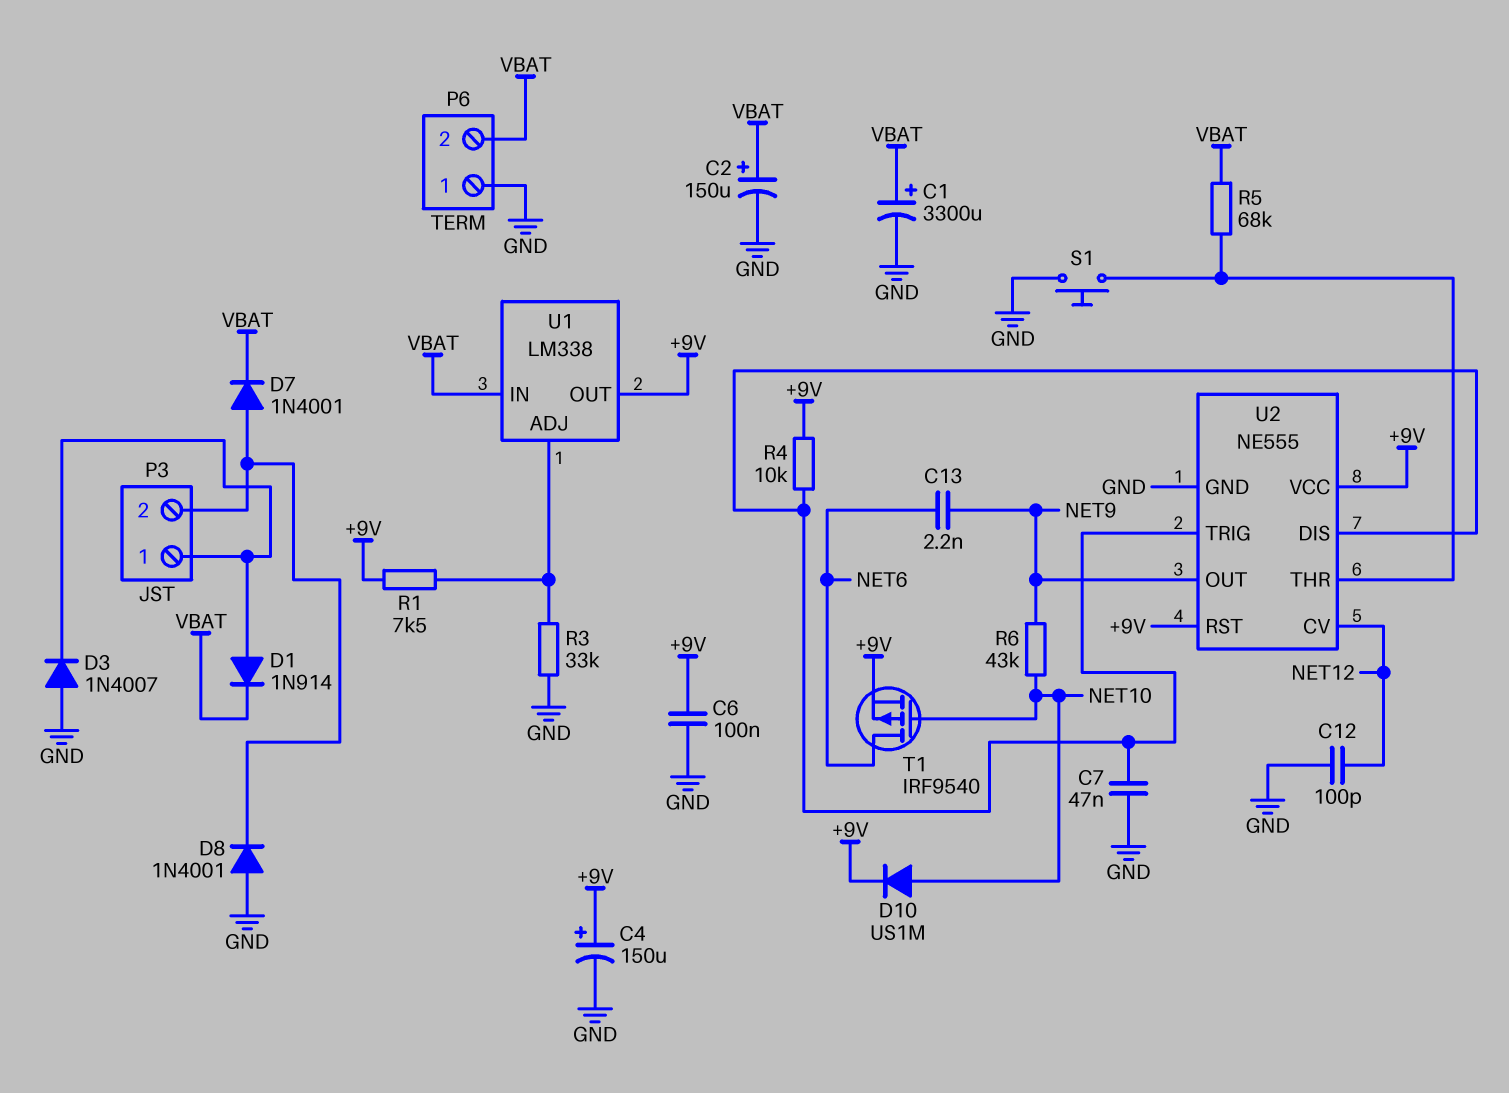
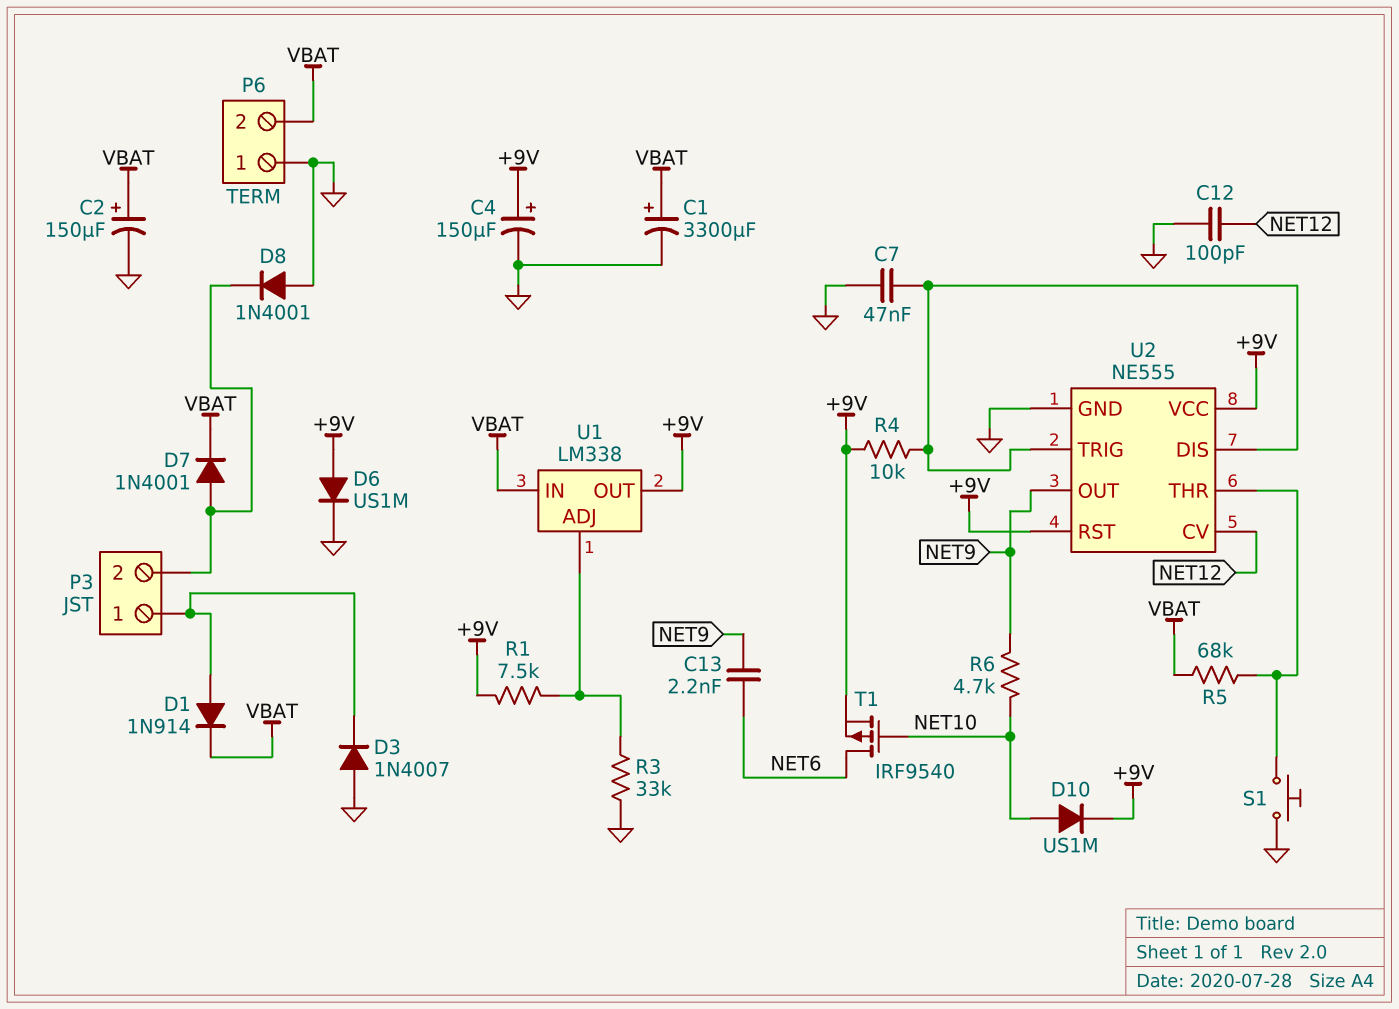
C6: 100nF (+9V, GND) -> none
D6: none -> diode US1M (A +9V, K GND)
R6: 43k (NET9, NET10) -> 4.7k (NET9, NET10)

